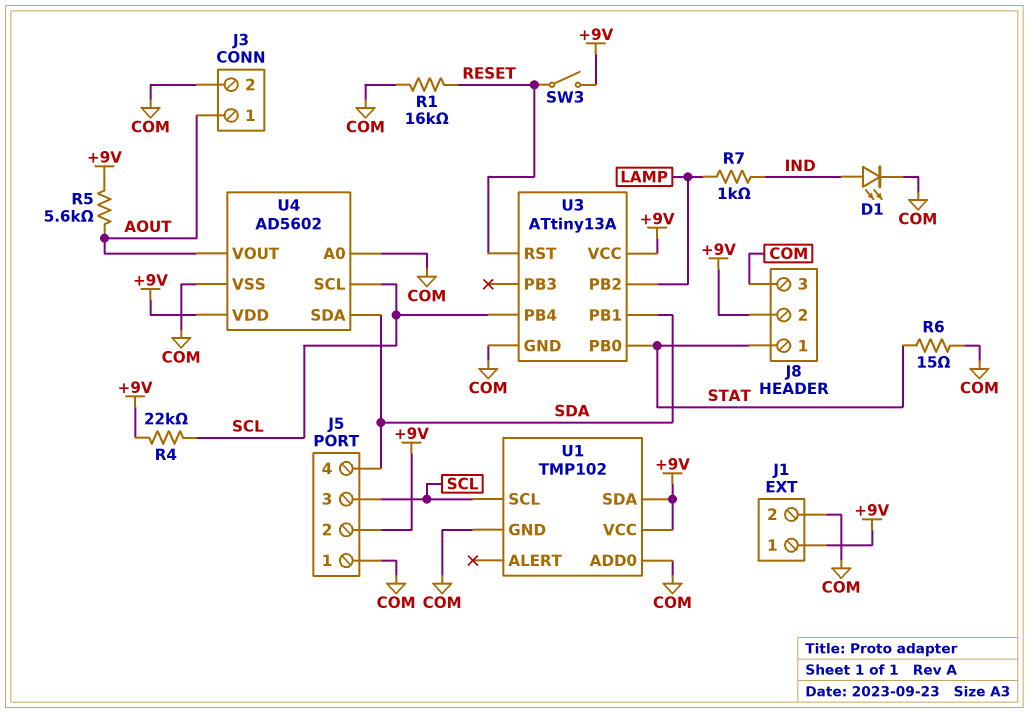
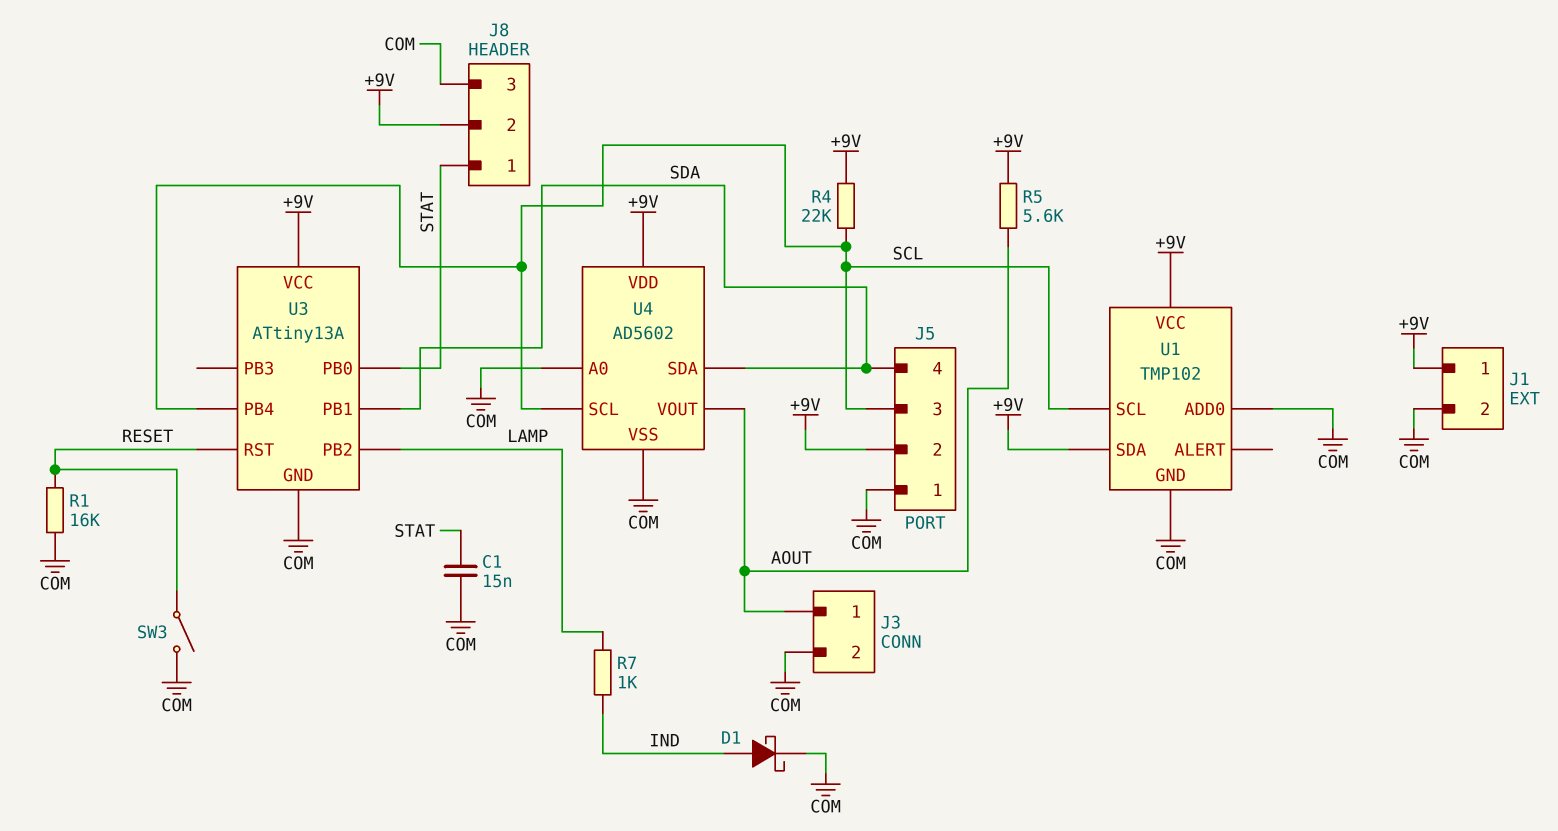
C1: none -> 15nF (COM, STAT)
D1: LED (A IND, K COM) -> schottky (A IND, K COM)
R6: 15 (COM, STAT) -> none
SW3: switch (+9V, RESET) -> switch (COM, RESET)

